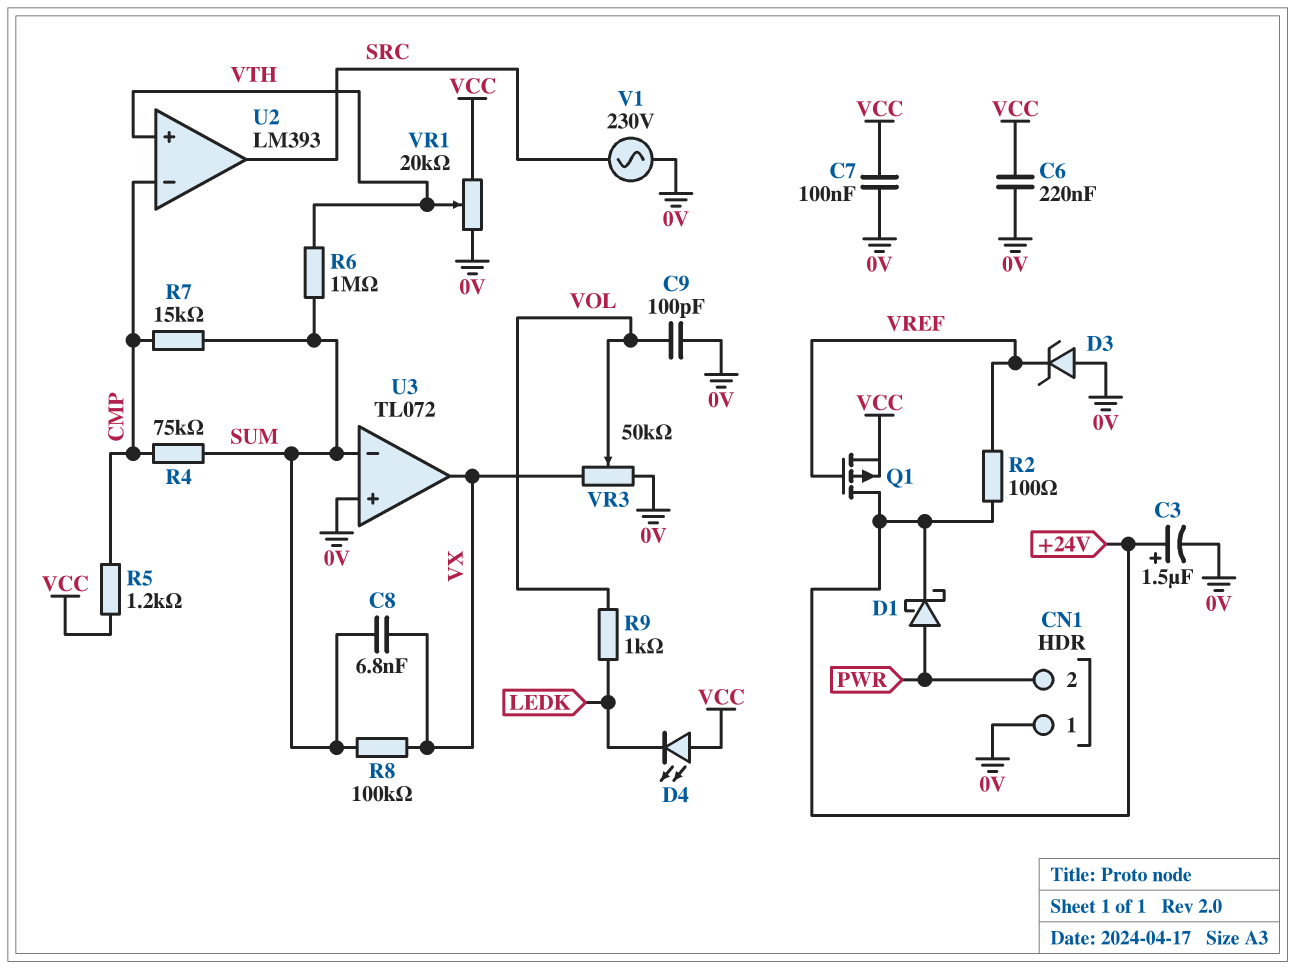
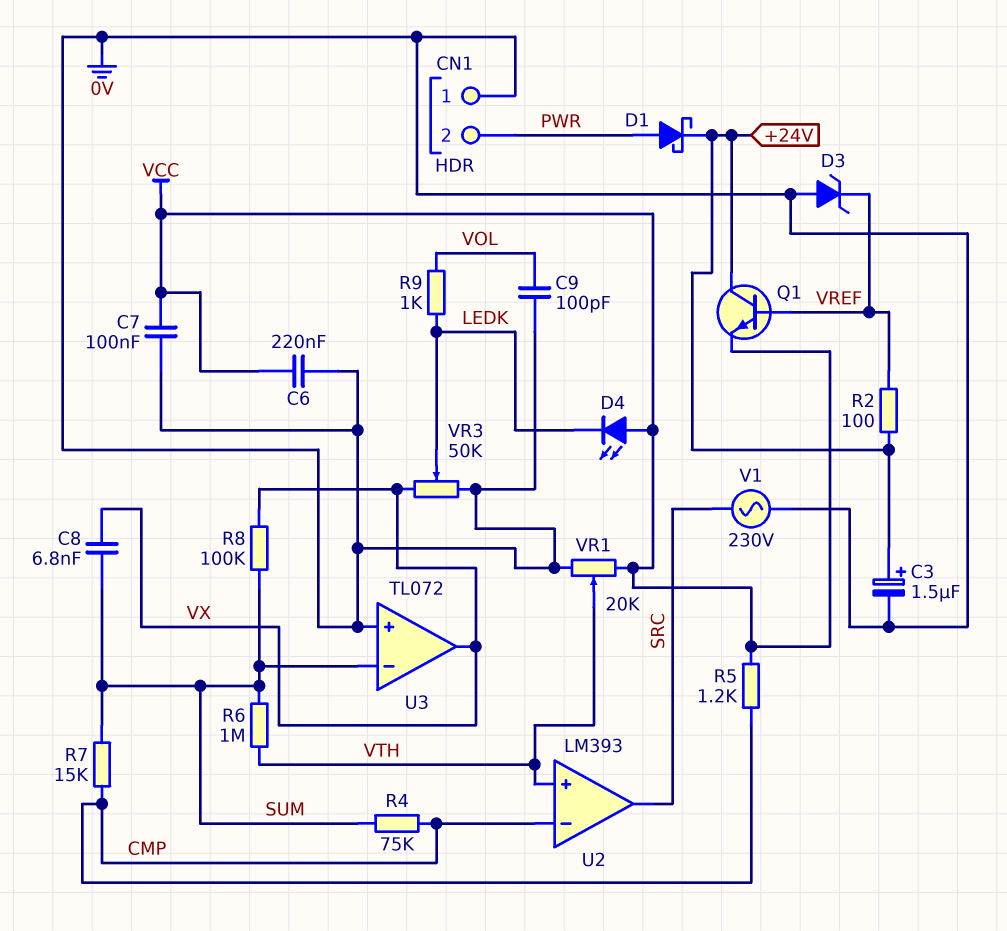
Q1: PMOS (G VREF, D +24V, S VCC) -> NPN (B VREF, C +24V, E VCC)
VR3: 50k (0V, VX, wiper VOL) -> 50k (0V, VX, wiper LEDK)

